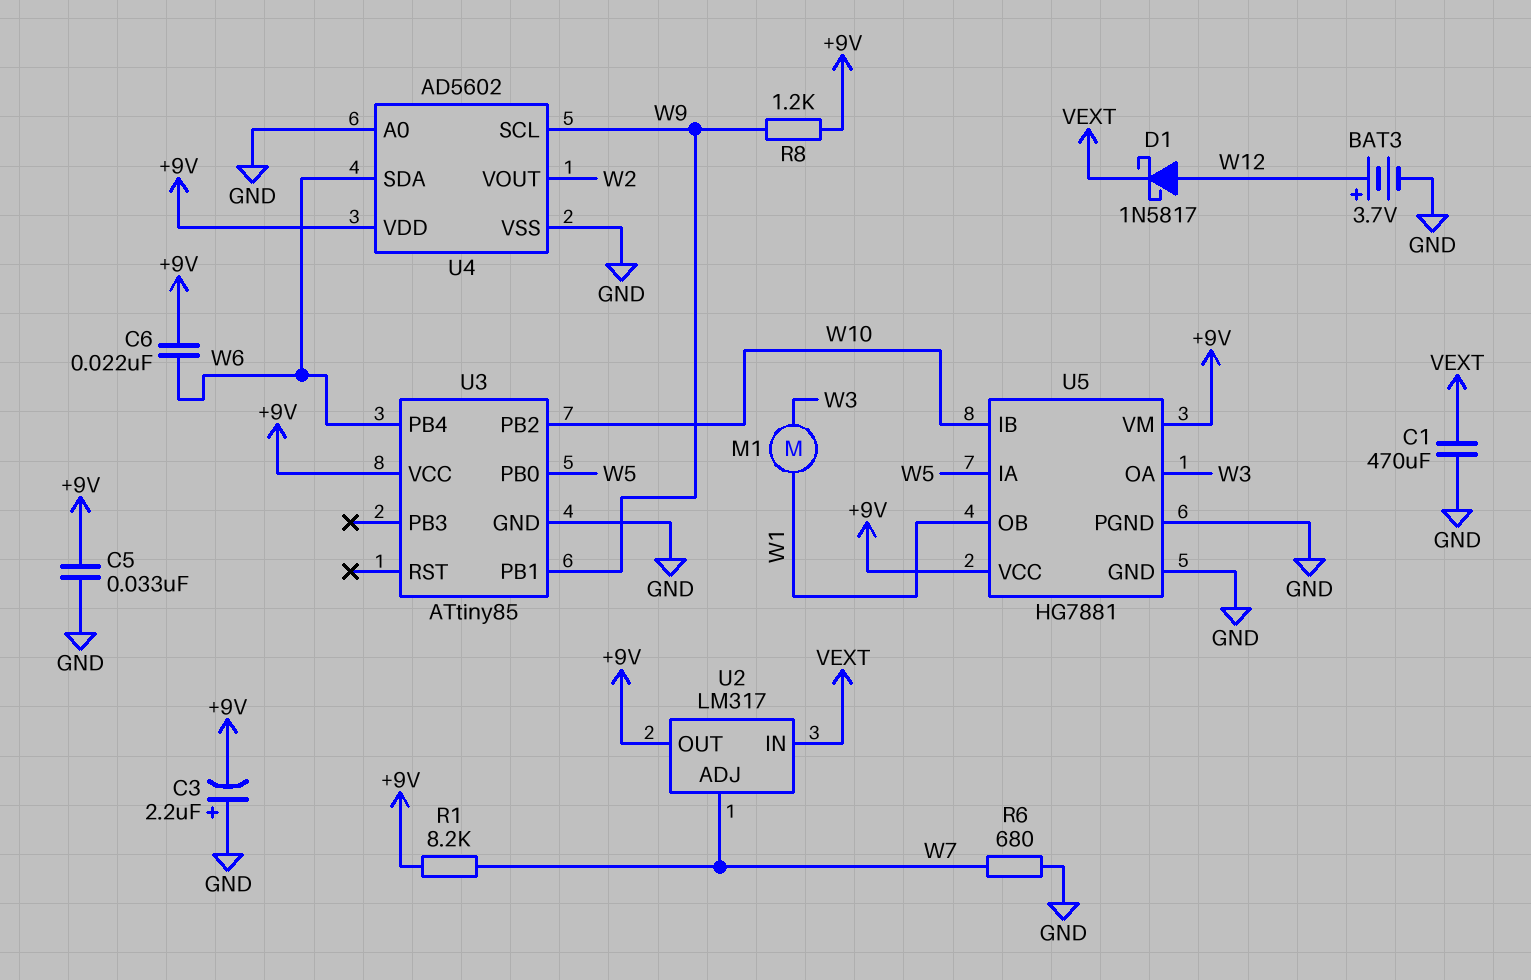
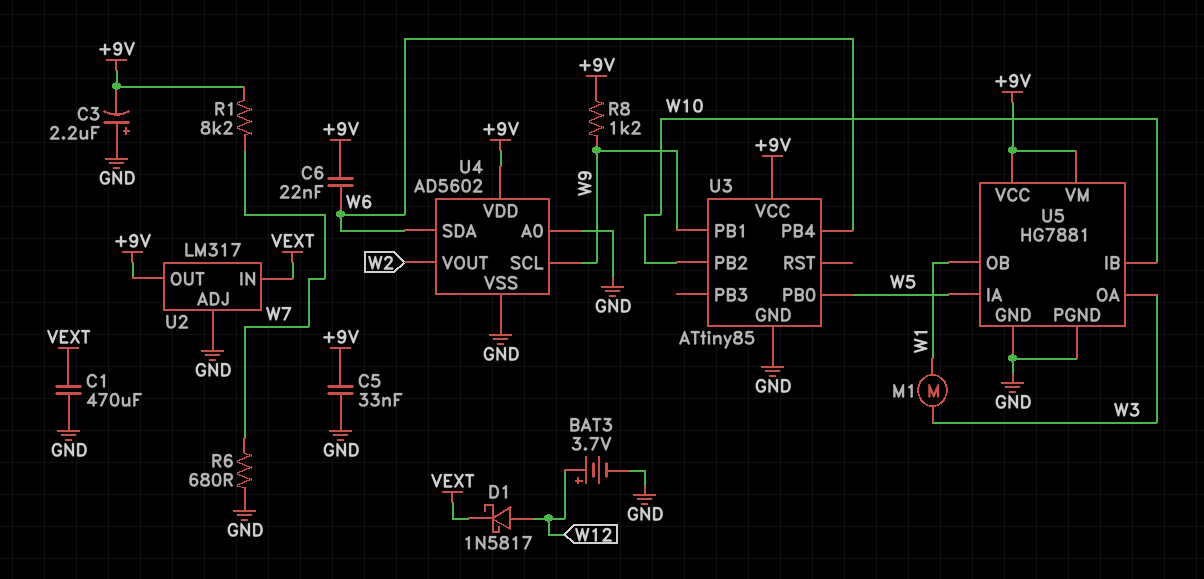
U2 pin ADJ: W7 -> GND

